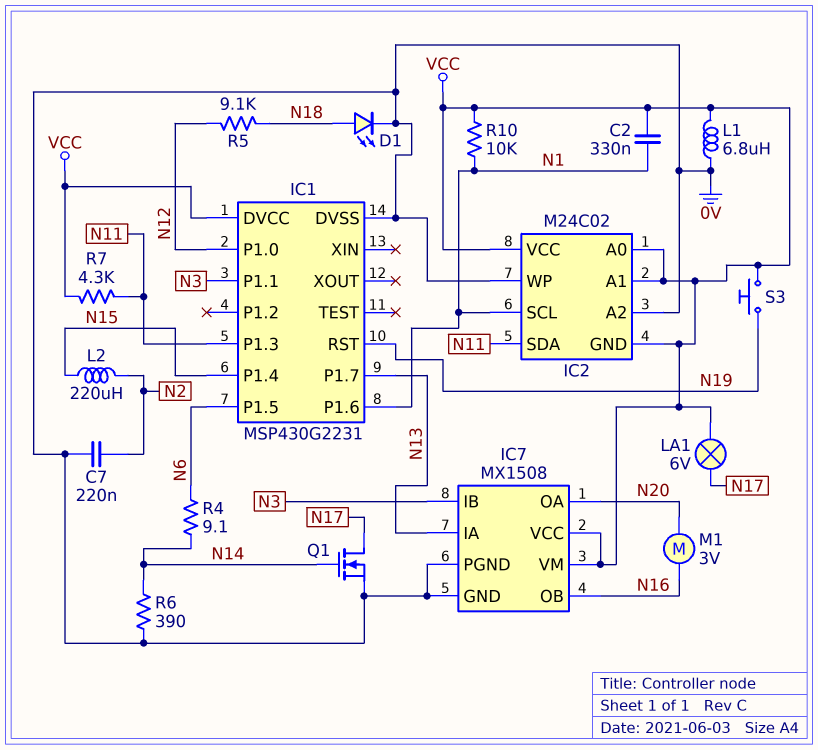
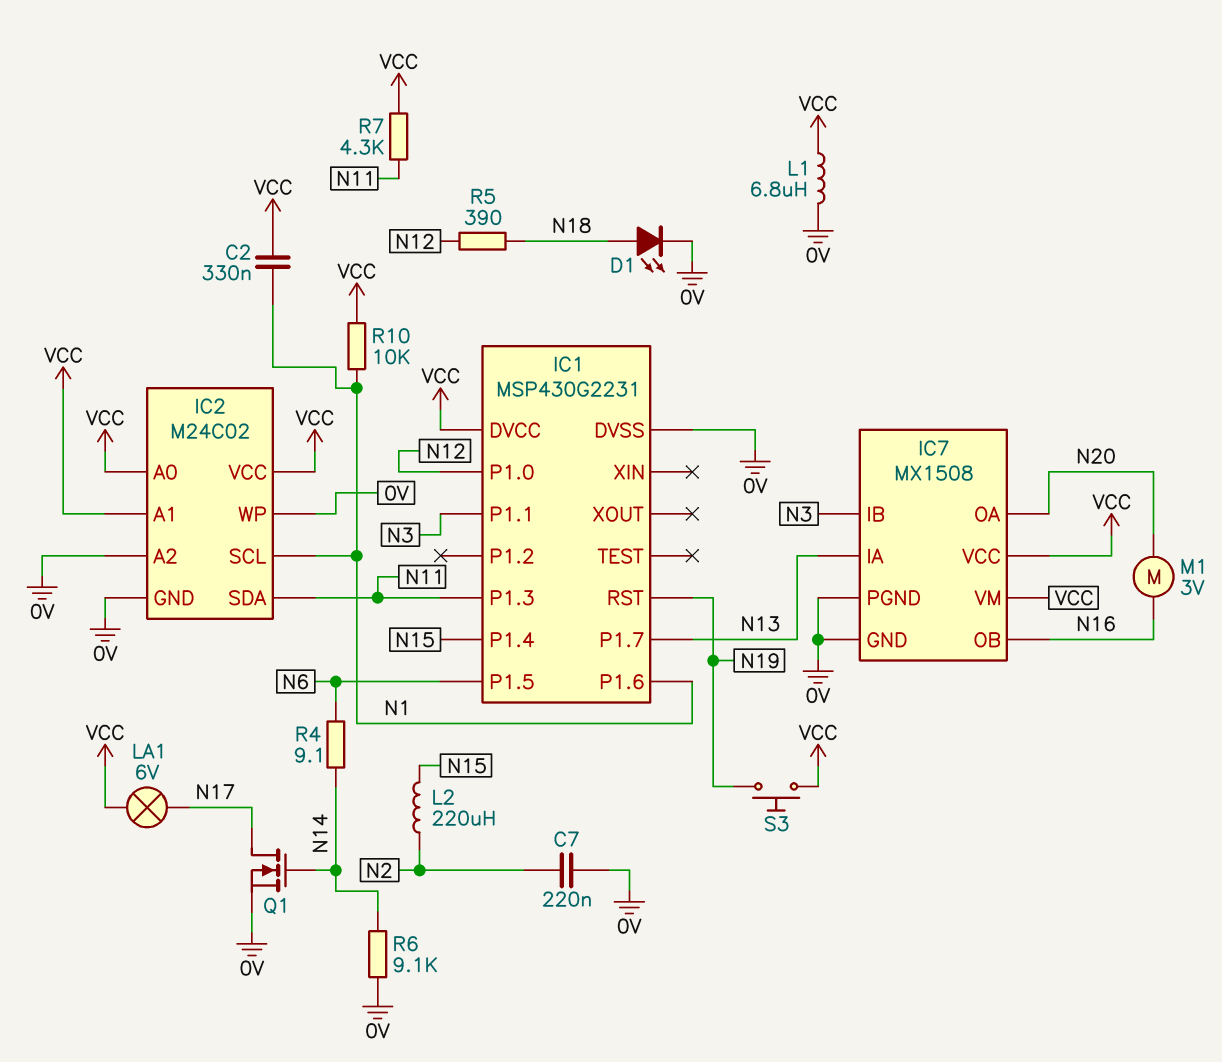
IC2 pin GND: VCC -> 0V
R5: 9.1k (N12, N18) -> 390 (N12, N18)
R6: 390 (0V, N14) -> 9.1k (0V, N14)

